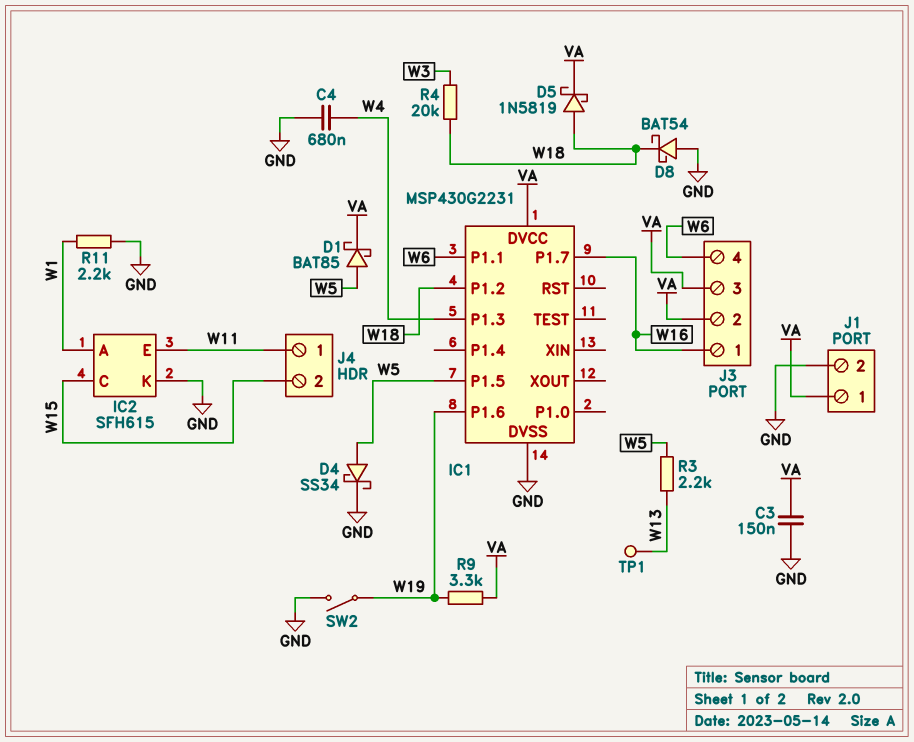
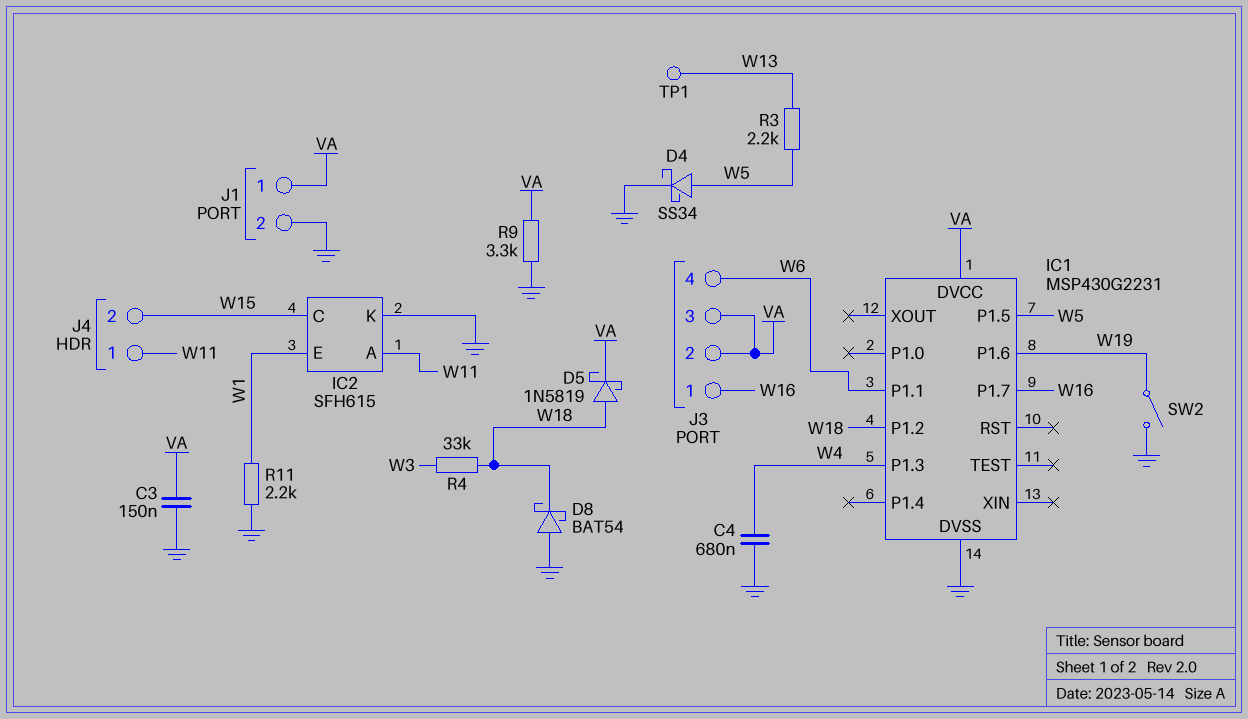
D1: schottky BAT85 (A W5, K VA) -> none
IC2 pin A: W1 -> W11
IC2 pin E: W11 -> W1
R4: 20k (W3, W18) -> 33k (W3, W18)
R9: 3.3k (VA, W19) -> 3.3k (GND, VA)

